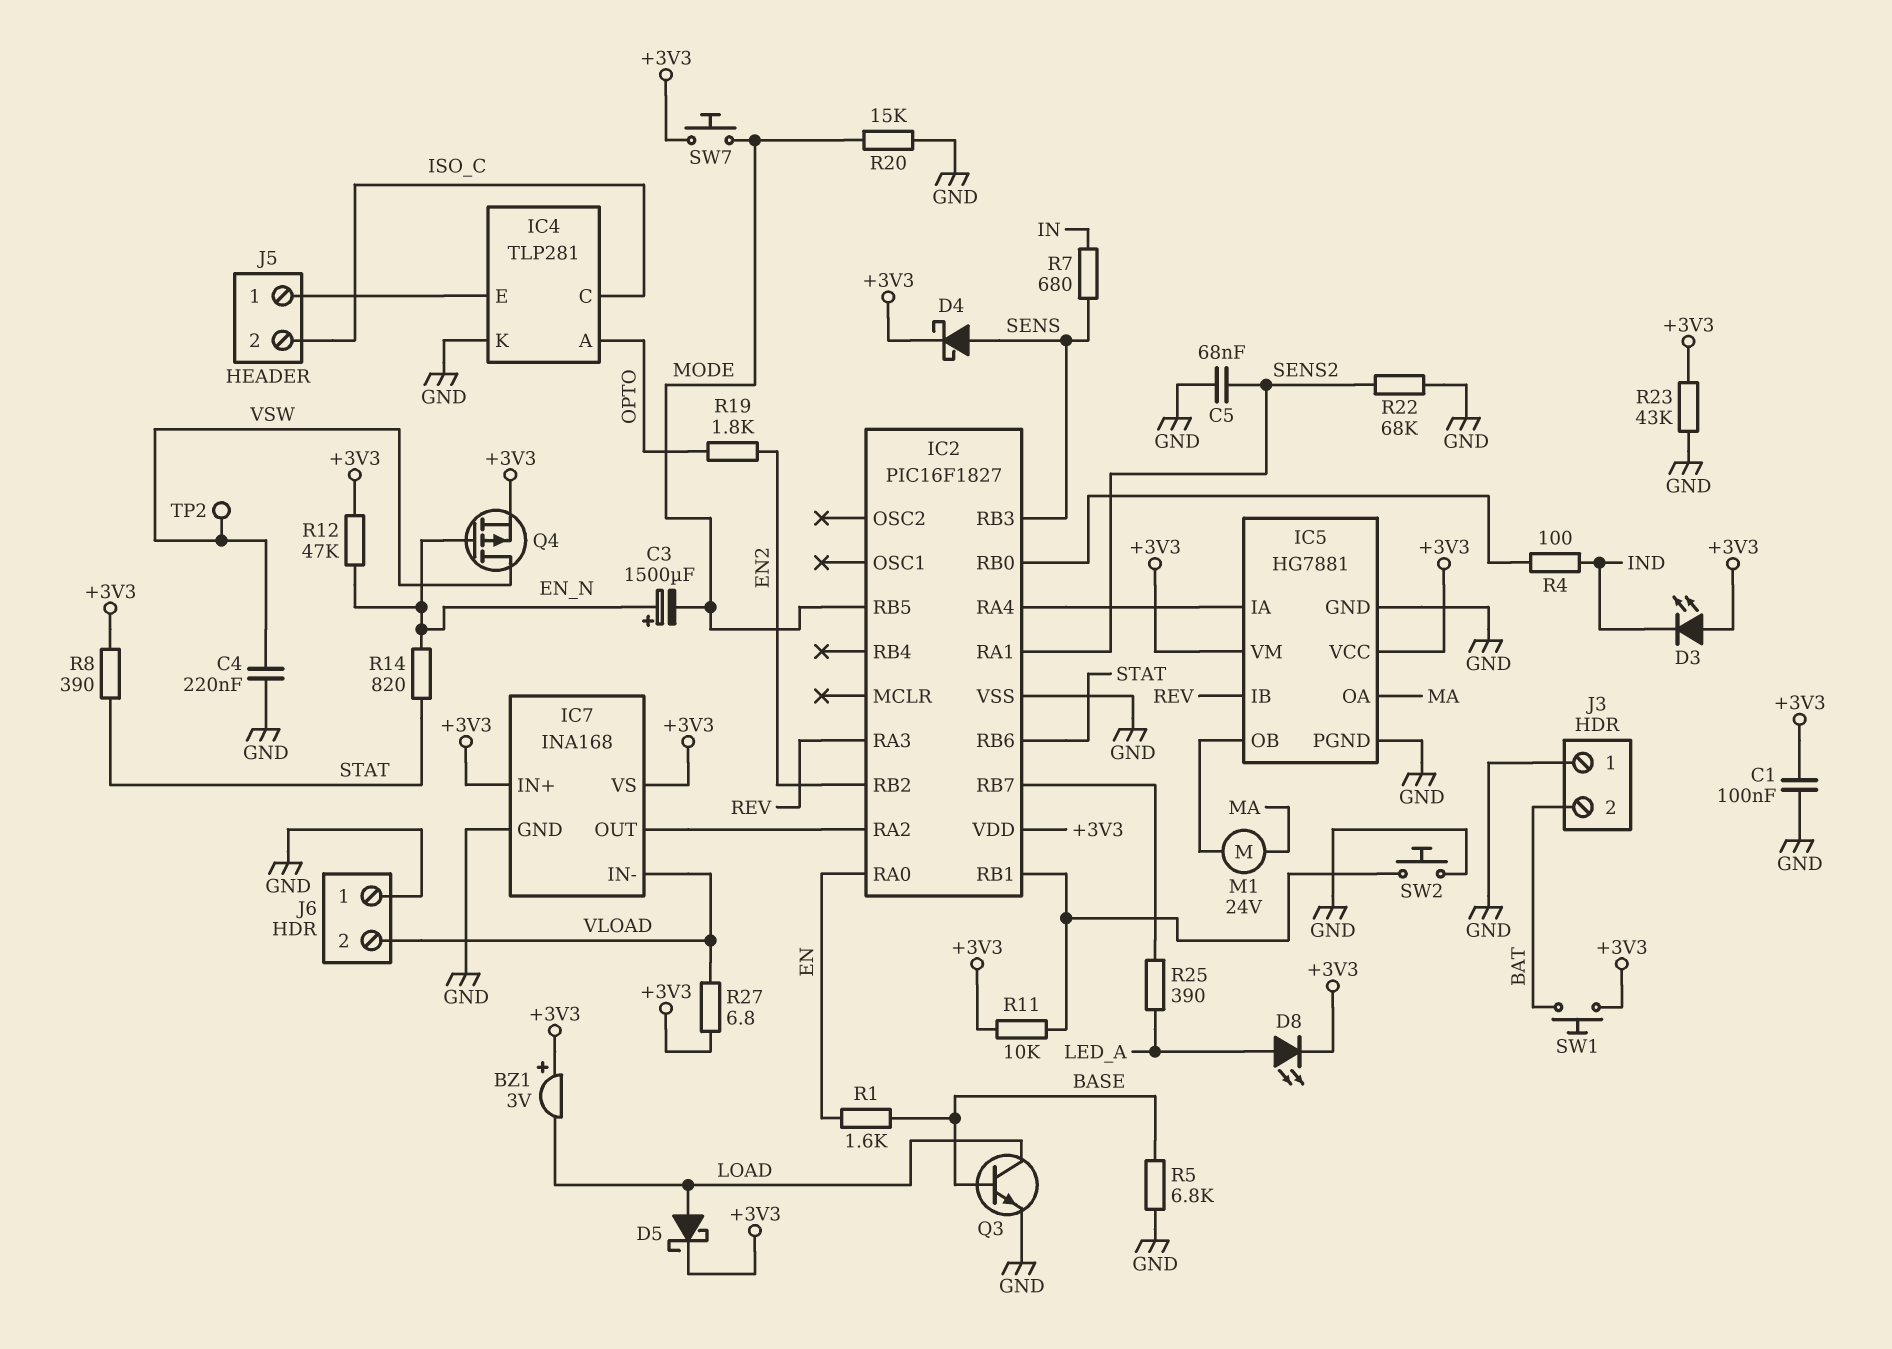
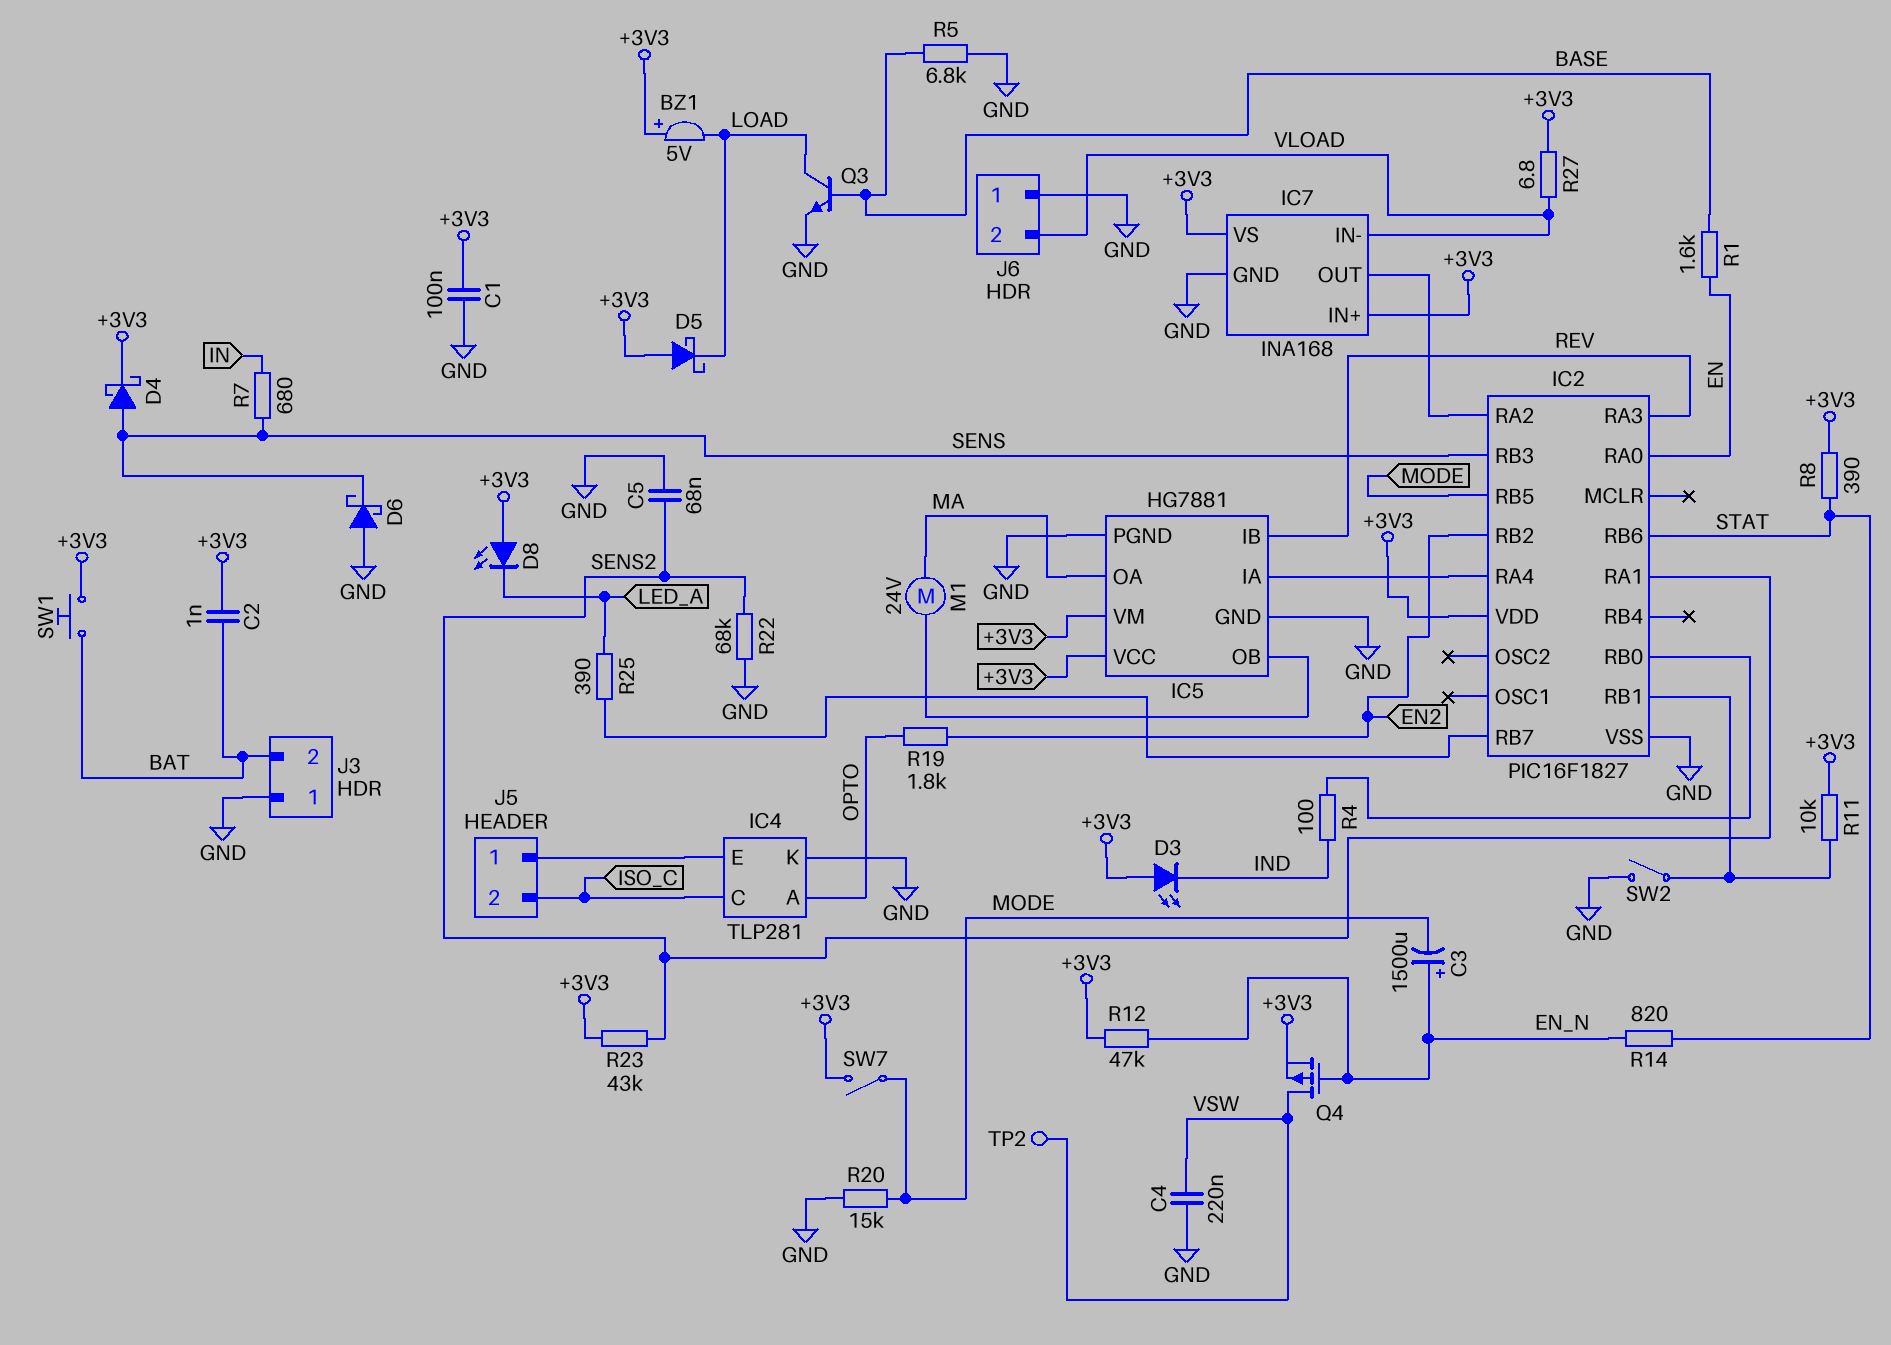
BZ1: buzzer 3V (plus +3V3, minus LOAD) -> buzzer 5V (plus +3V3, minus LOAD)
C2: none -> 1nF (+3V3, BAT)
D5: schottky (A LOAD, K +3V3) -> schottky (A +3V3, K LOAD)
D6: none -> schottky (A GND, K SENS)
D8: LED (A LED_A, K +3V3) -> LED (A +3V3, K LED_A)
R23: 43k (+3V3, GND) -> 43k (+3V3, SENS2)
SW2: button (GND, IC2/RB1) -> switch (GND, IC2/RB1)
SW7: button (+3V3, MODE) -> switch (+3V3, MODE)

